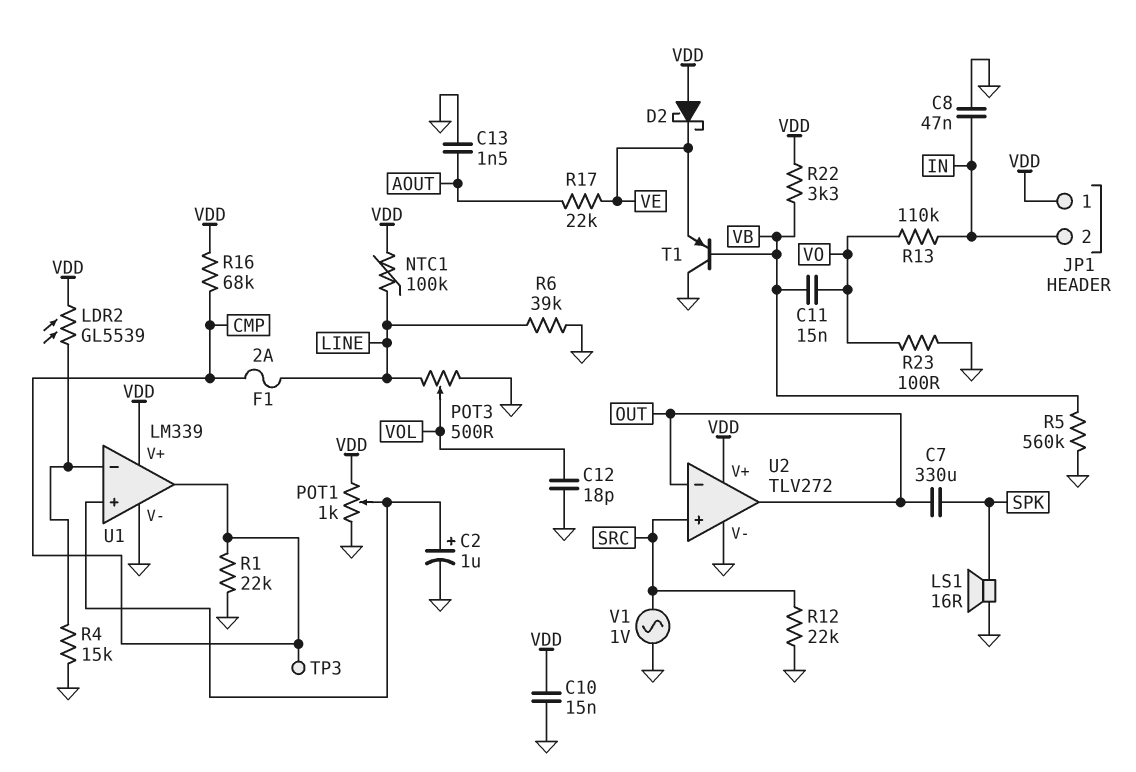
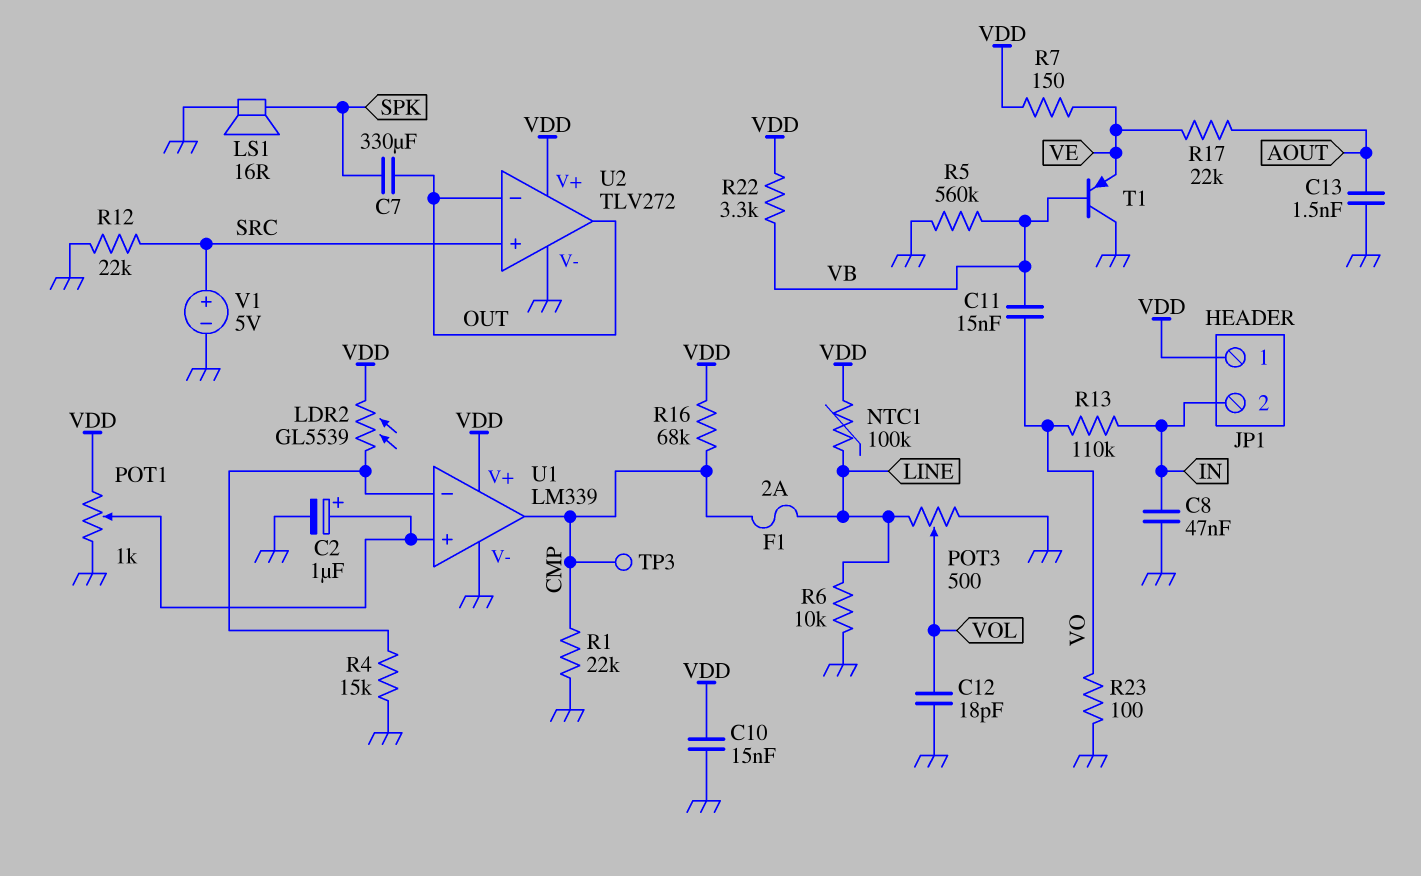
D2: schottky (A VDD, K VE) -> none
R6: 39k (GND, LINE) -> 10k (GND, LINE)
R7: none -> 150 (VDD, VE)
V1: AC 1V (GND, SRC) -> 5V (plus SRC, minus GND)

